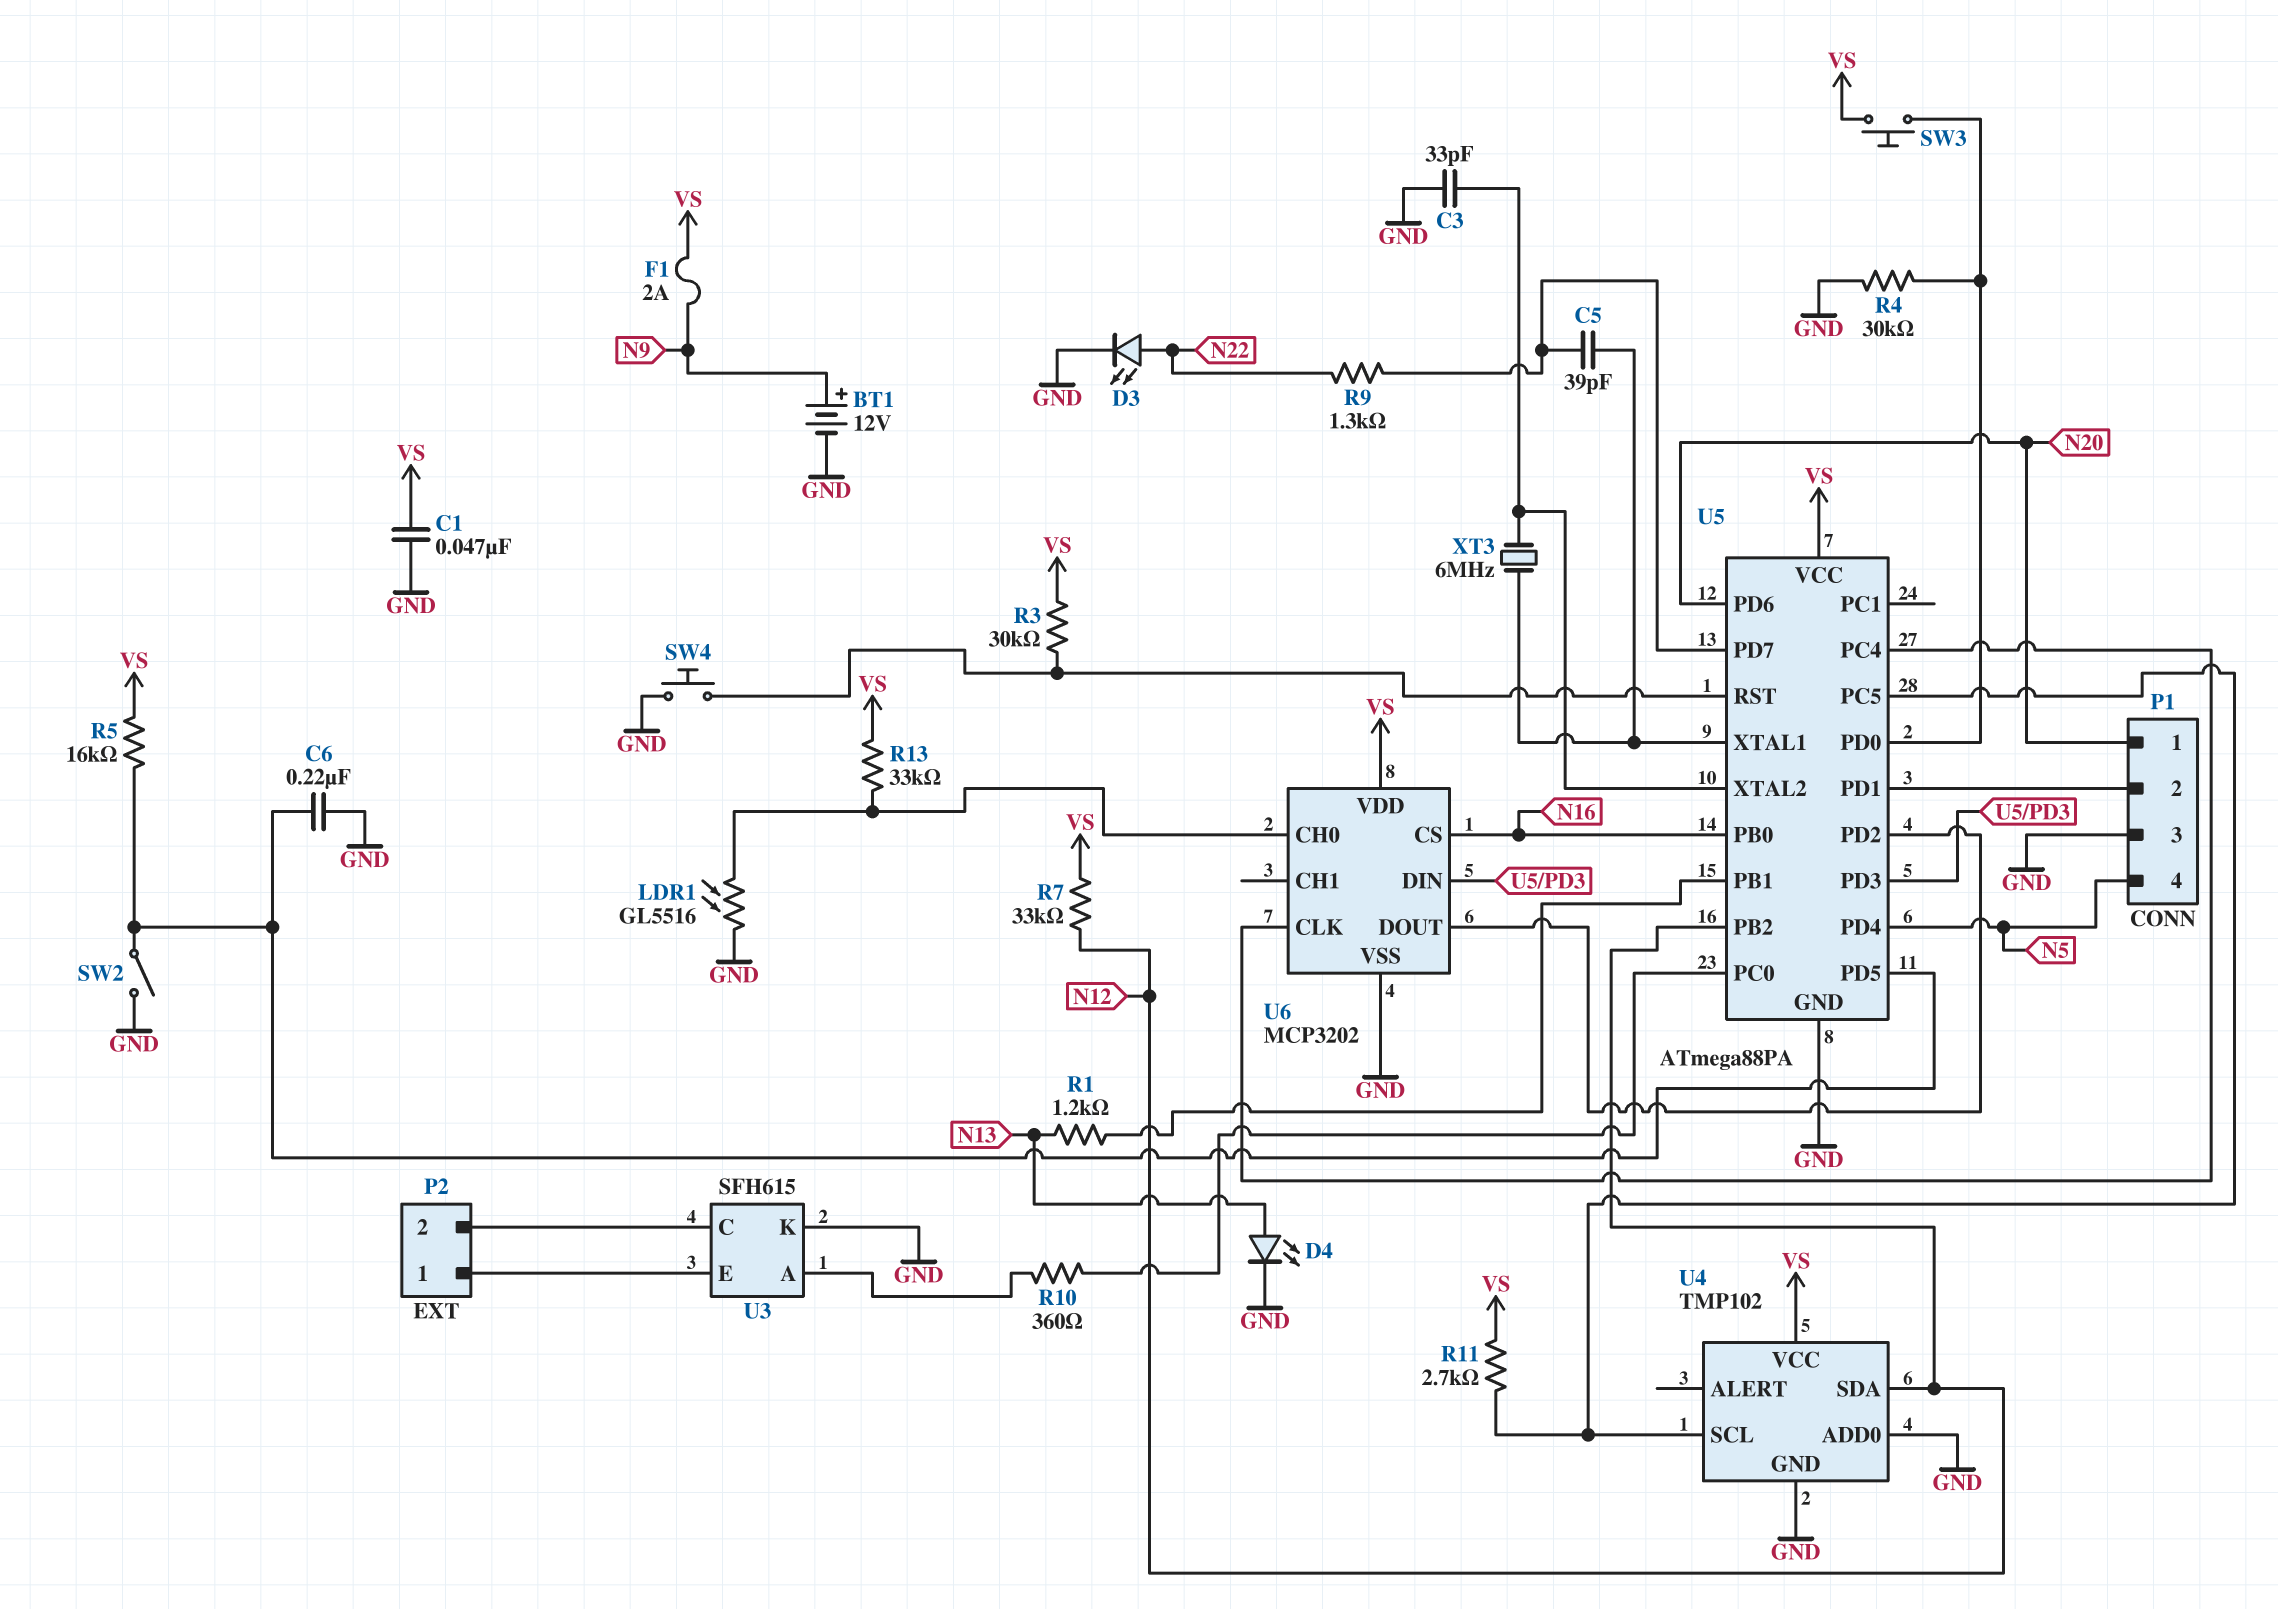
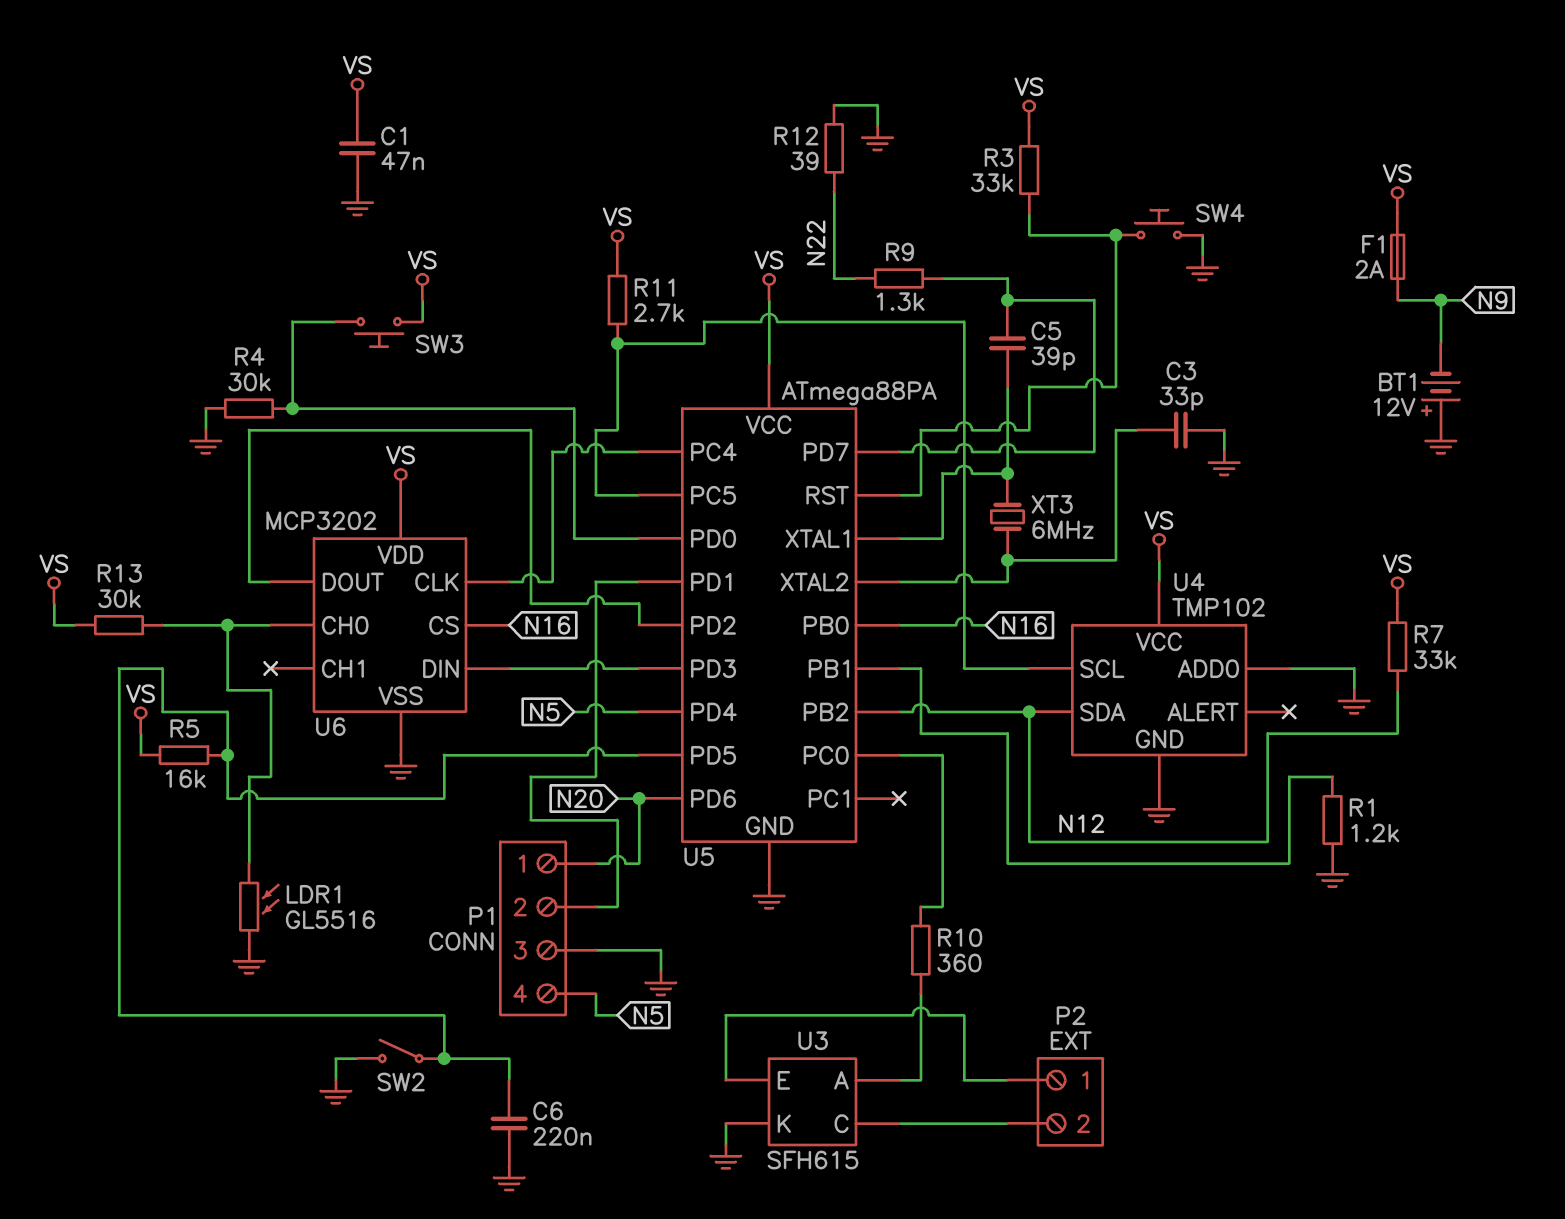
BT1: 12V (plus N9, minus GND) -> 12V (plus GND, minus N9)
D3: LED (A N22, K GND) -> none
D4: LED (A N13, K GND) -> none
R1: 1.2k (N13, U5/PB1) -> 1.2k (GND, U5/PB1)
R3: 30k (U5/RST, VS) -> 33k (U5/RST, VS)
R12: none -> 39 (GND, N22)
R13: 33k (U6/CH0, VS) -> 30k (U6/CH0, VS)

